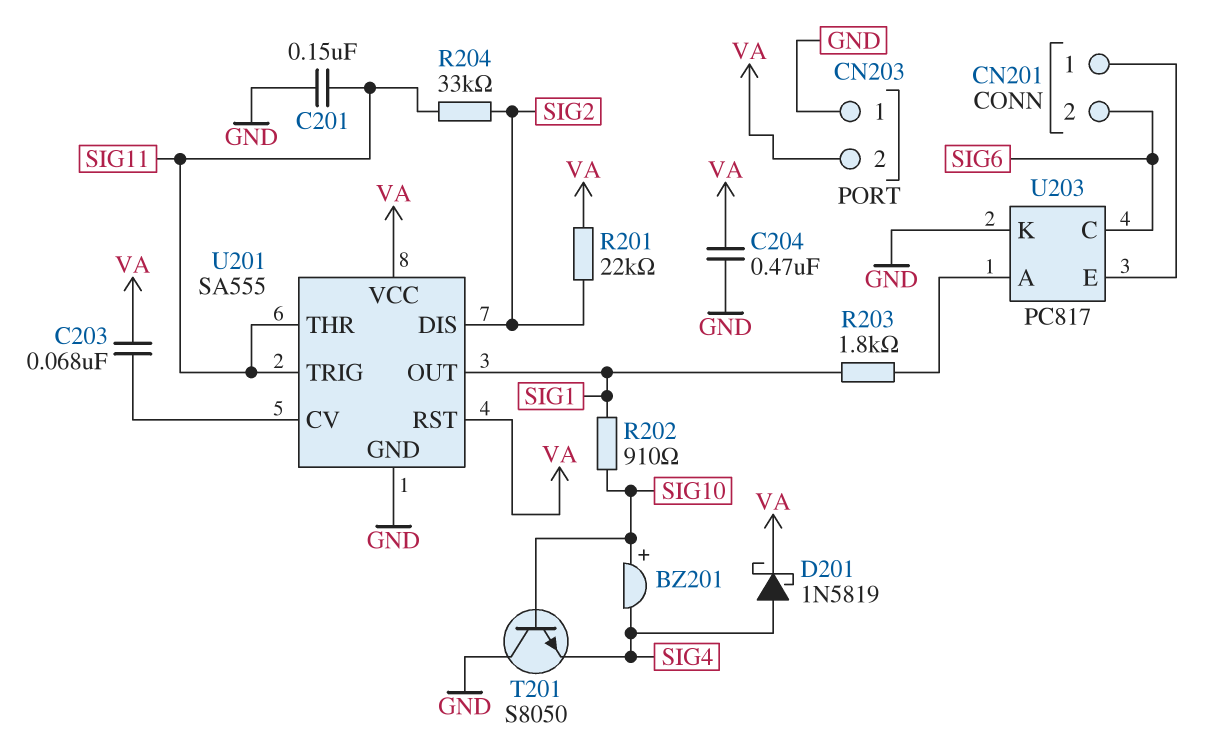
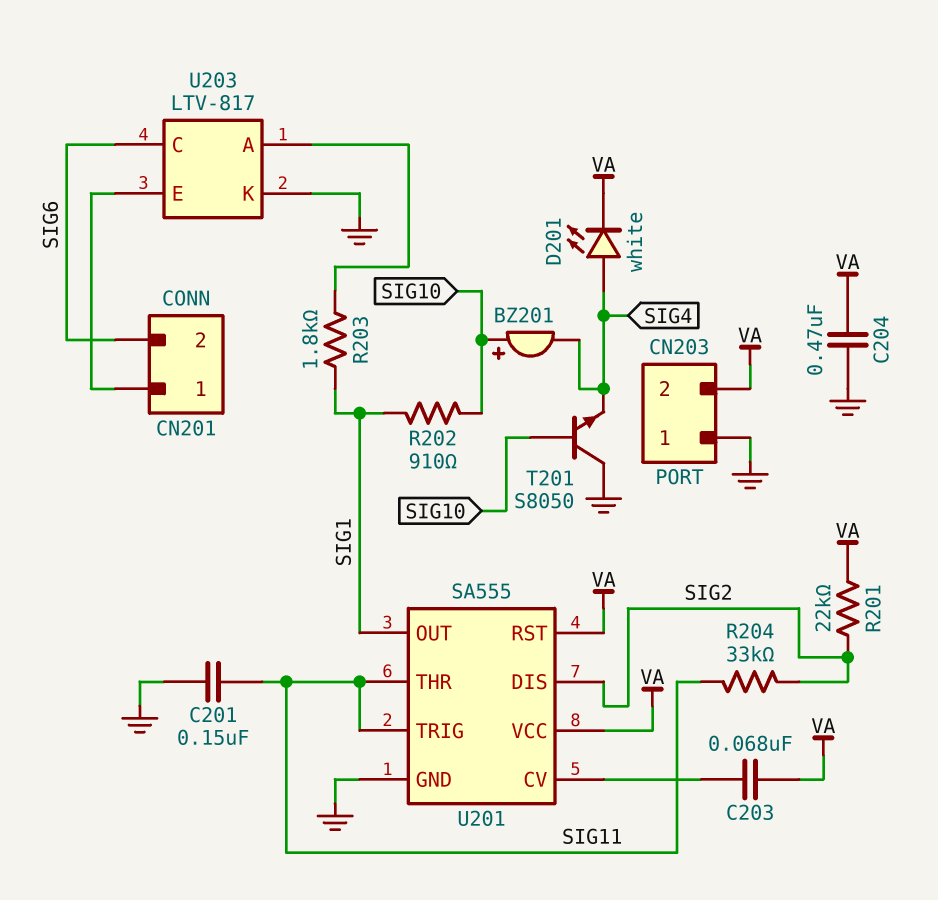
D201: schottky 1N5819 (A SIG4, K VA) -> LED white (A SIG4, K VA)
U203: PC817 -> LTV-817

